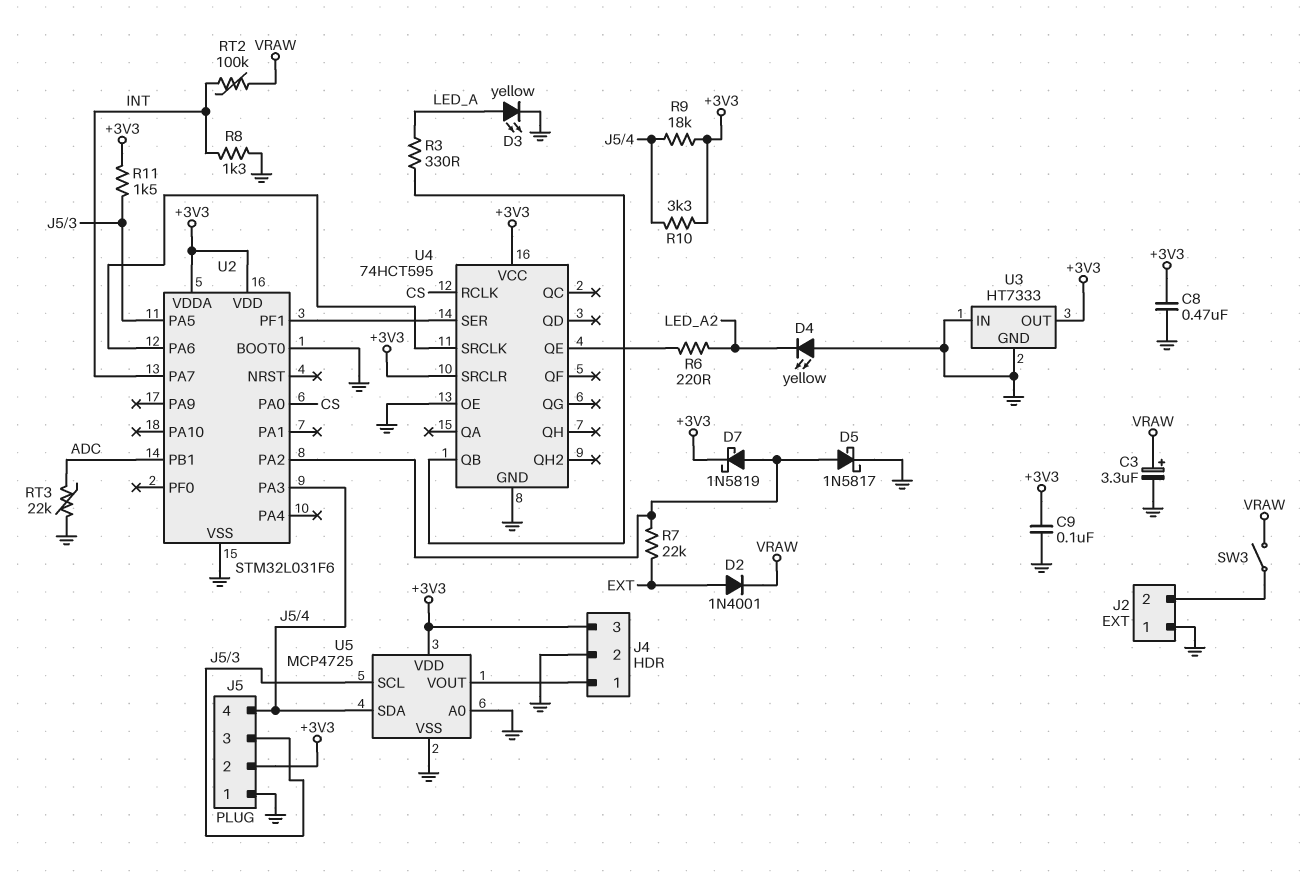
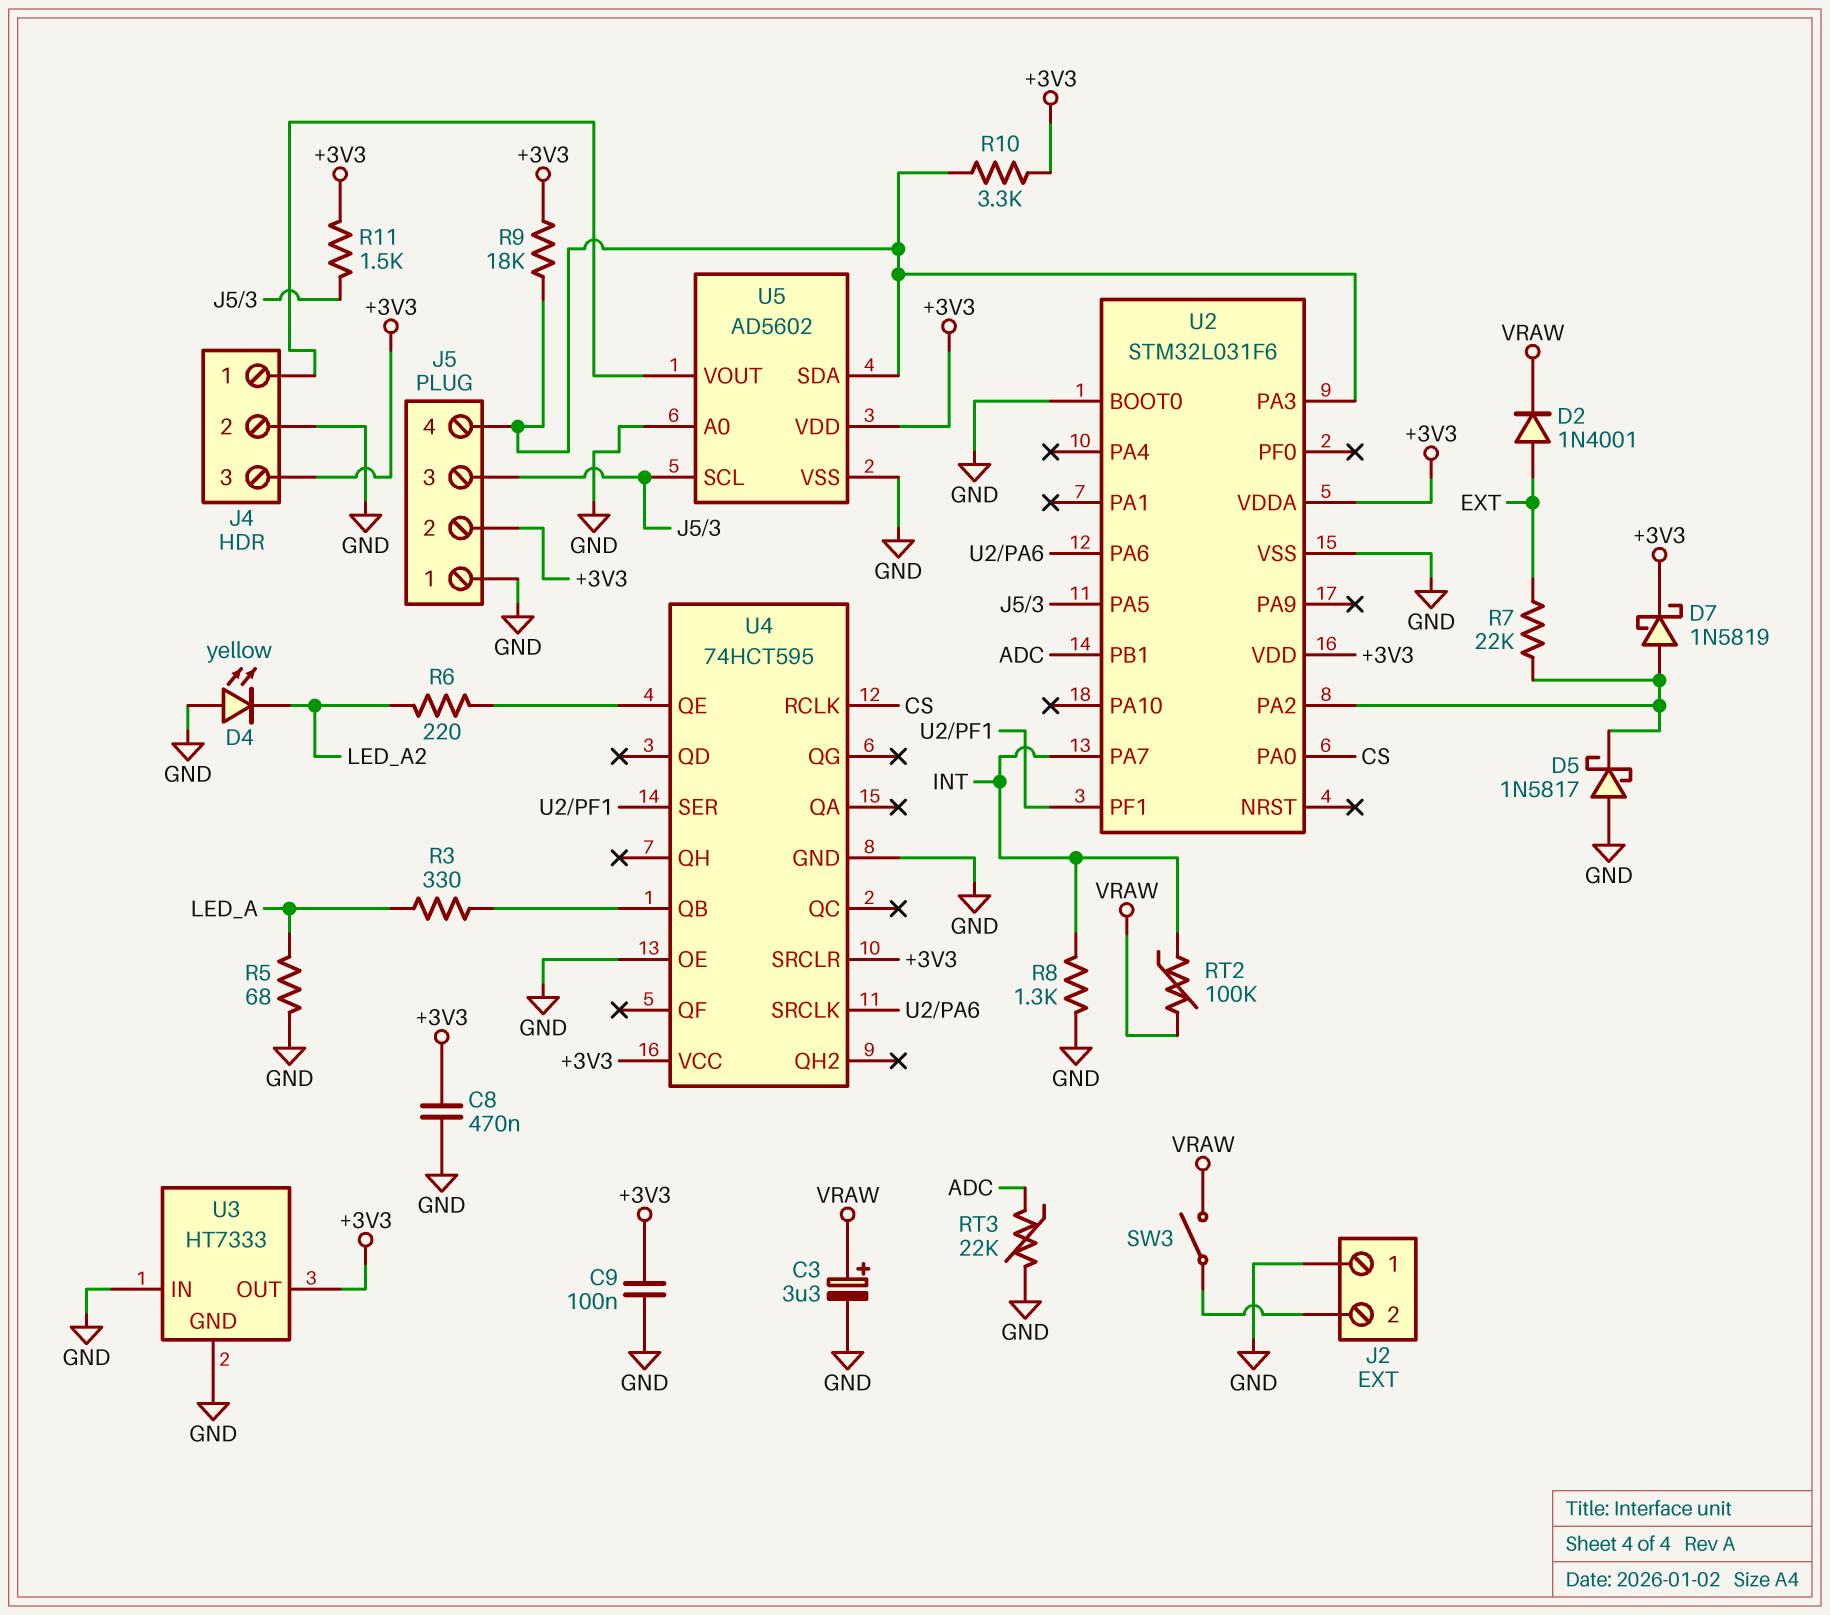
D3: LED yellow (A LED_A, K GND) -> none
D5: schottky 1N5817 (A U2/PA2, K GND) -> schottky 1N5817 (A GND, K U2/PA2)
R5: none -> 68 (GND, LED_A)
U5: MCP4725 -> AD5602

